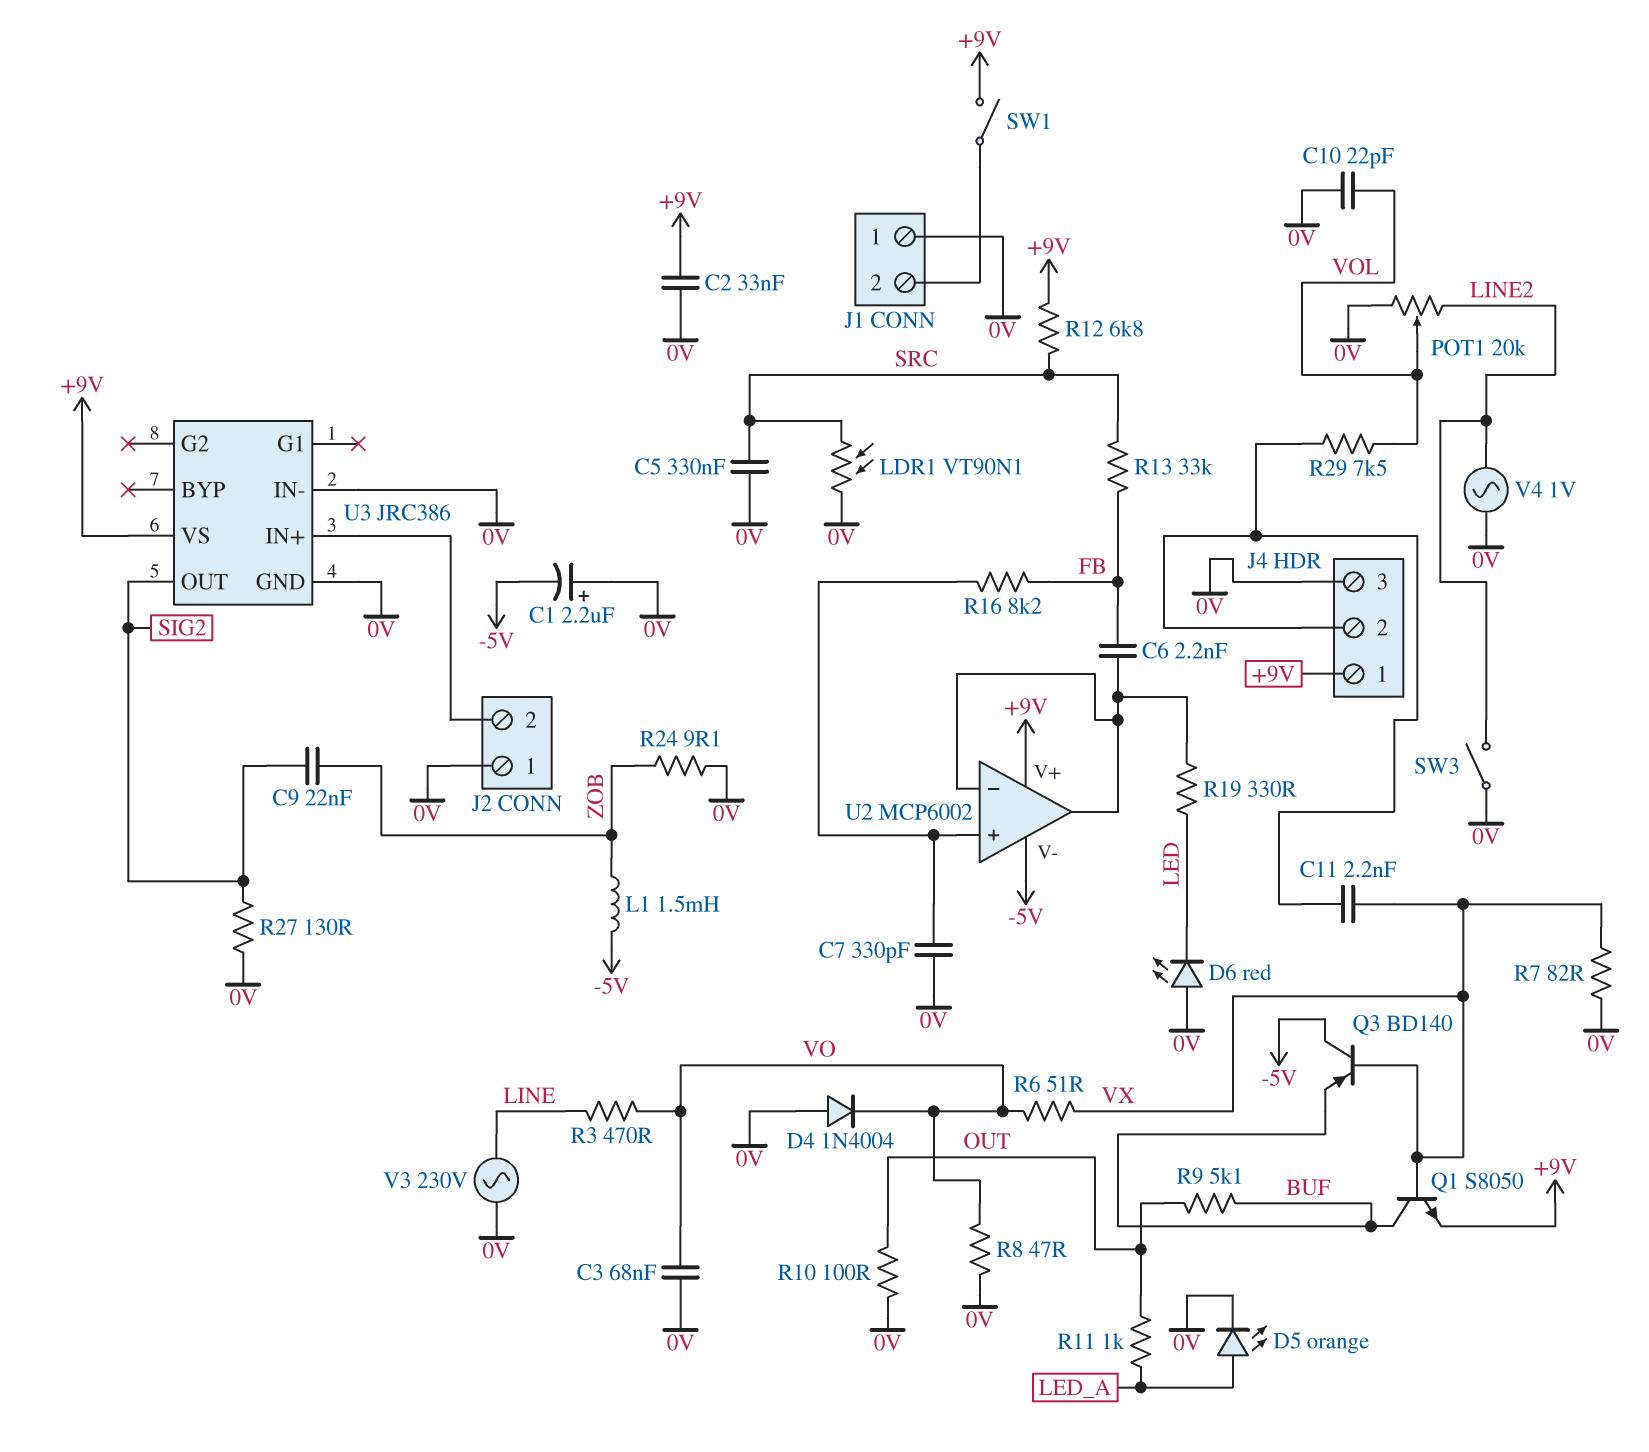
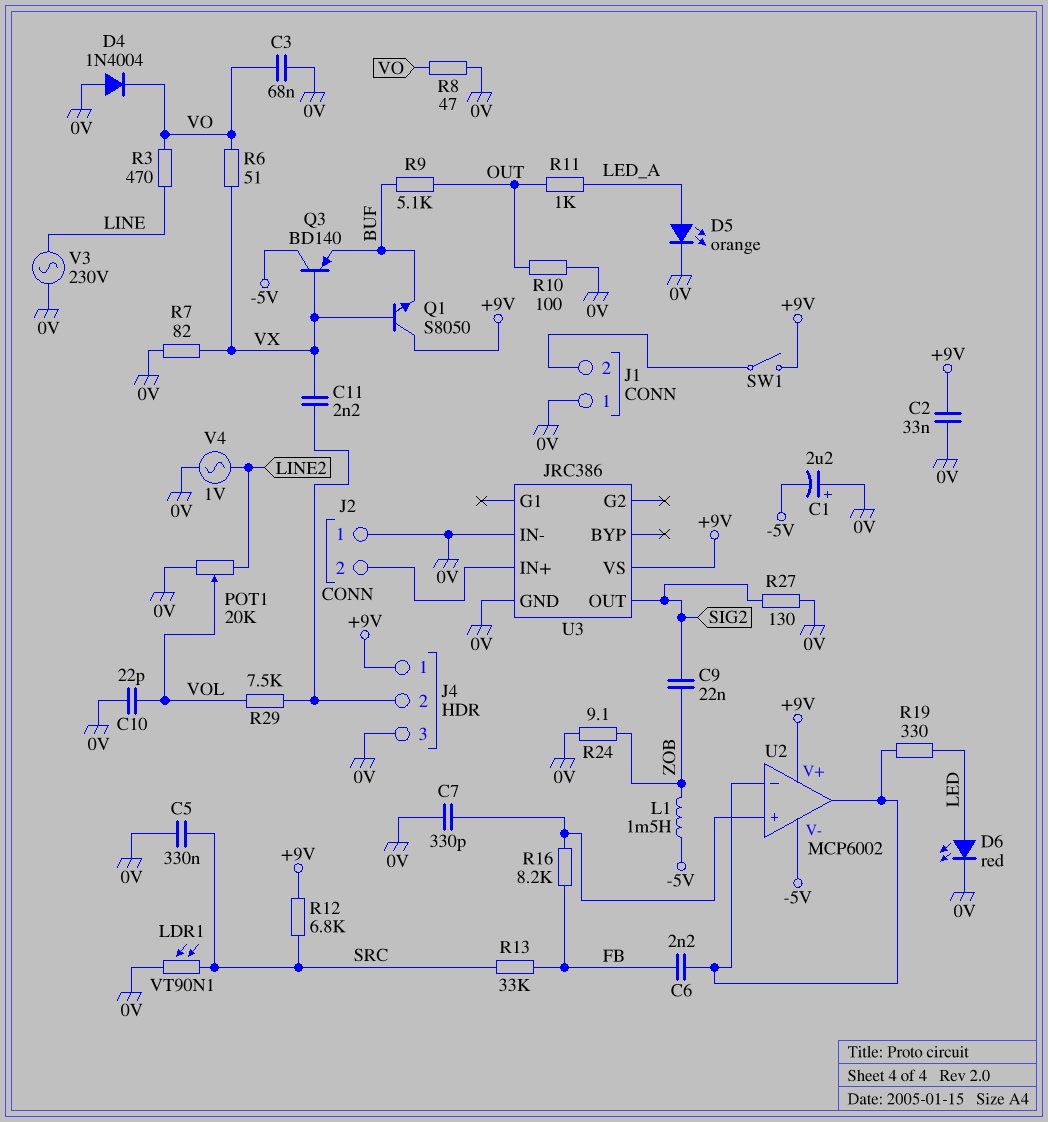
D6: LED red (A 0V, K LED) -> LED red (A LED, K 0V)
Q1: NPN S8050 (B VX, C BUF, E +9V) -> NPN S8050 (B VX, C +9V, E BUF)
SW3: switch (0V, LINE2) -> none

